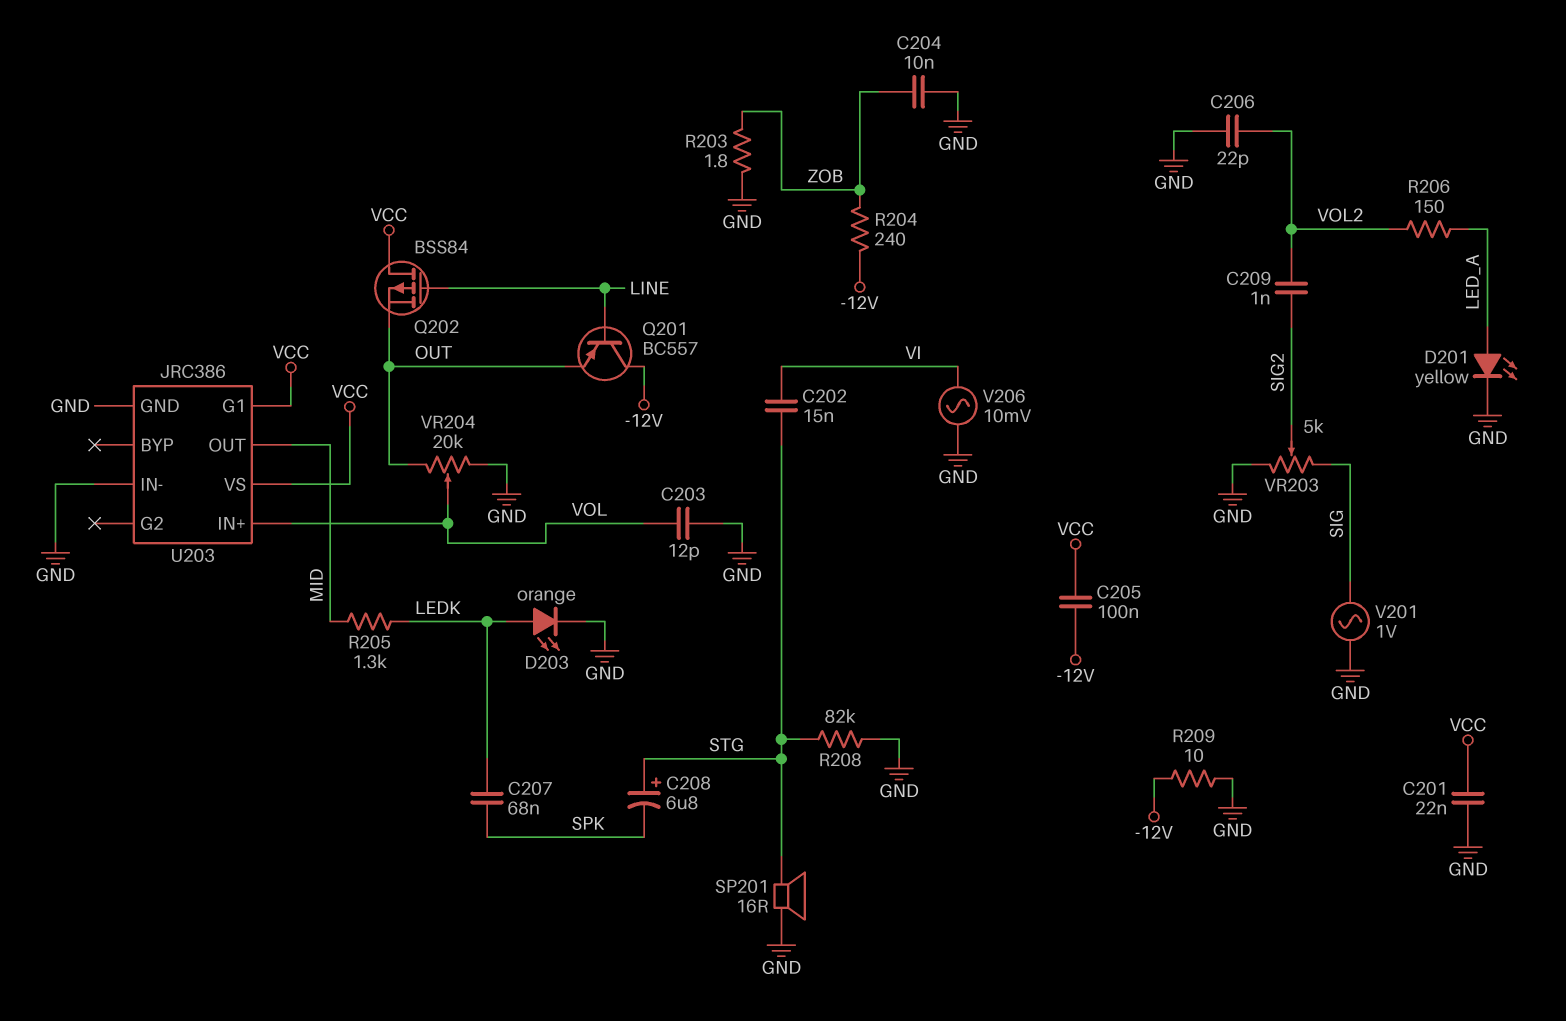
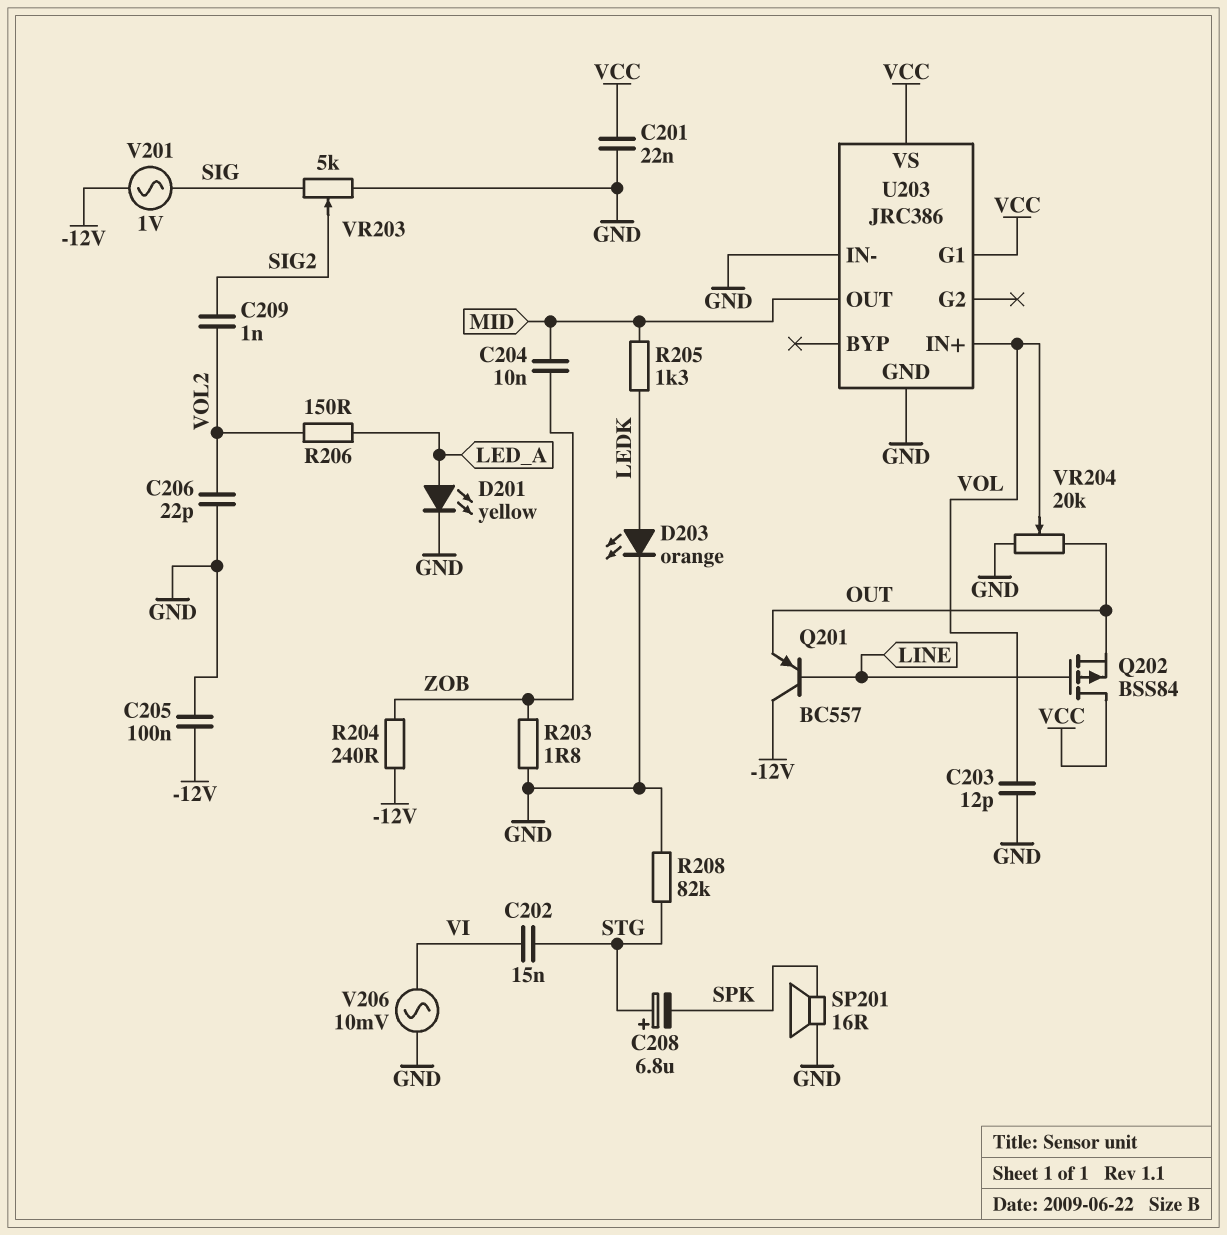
C204: 10nF (GND, ZOB) -> 10nF (MID, ZOB)
C205: 100nF (-12V, VCC) -> 100nF (-12V, GND)
C207: 68nF (LEDK, SPK) -> none
R209: 10 (-12V, GND) -> none
SP201: speaker 16R (GND, STG) -> speaker 16R (GND, SPK)
V201: AC 1V (GND, SIG) -> AC 1V (-12V, SIG)

